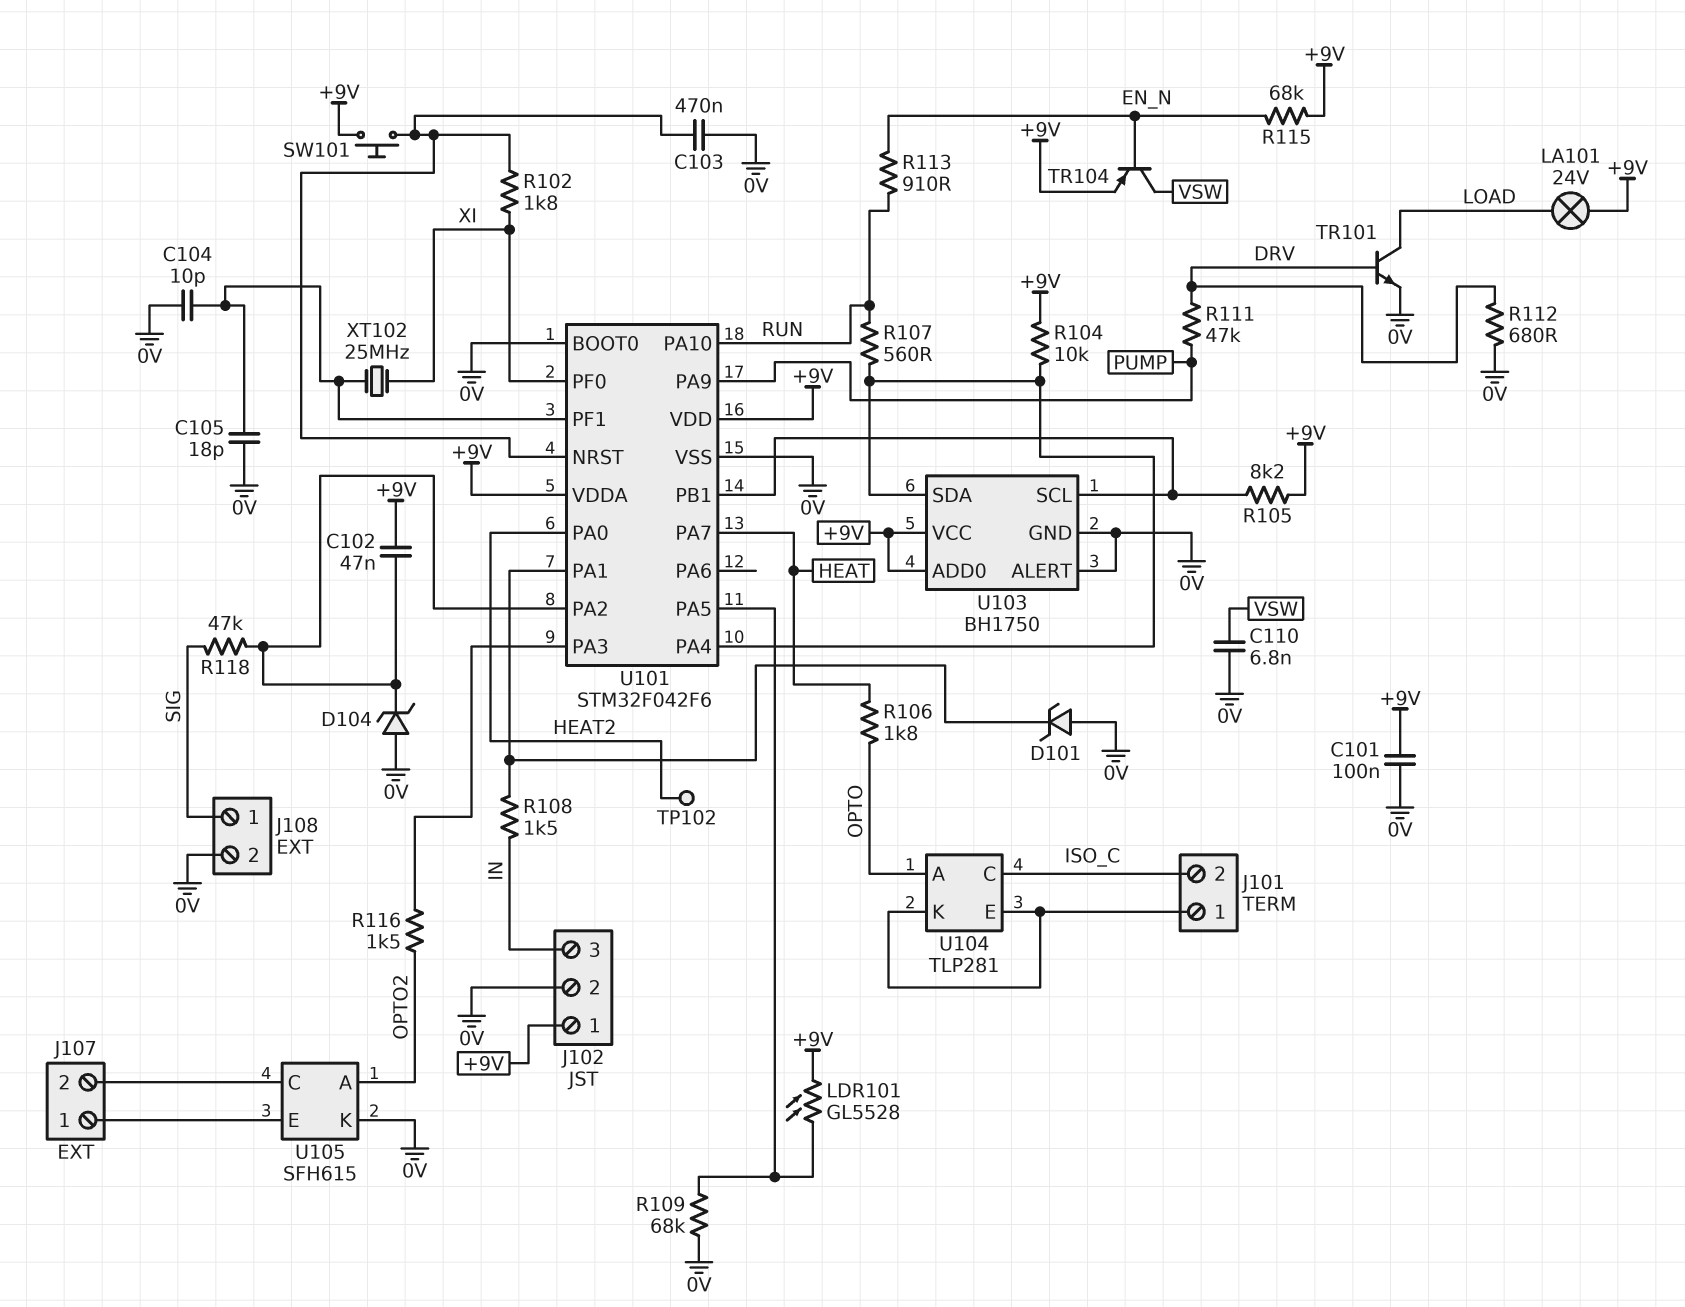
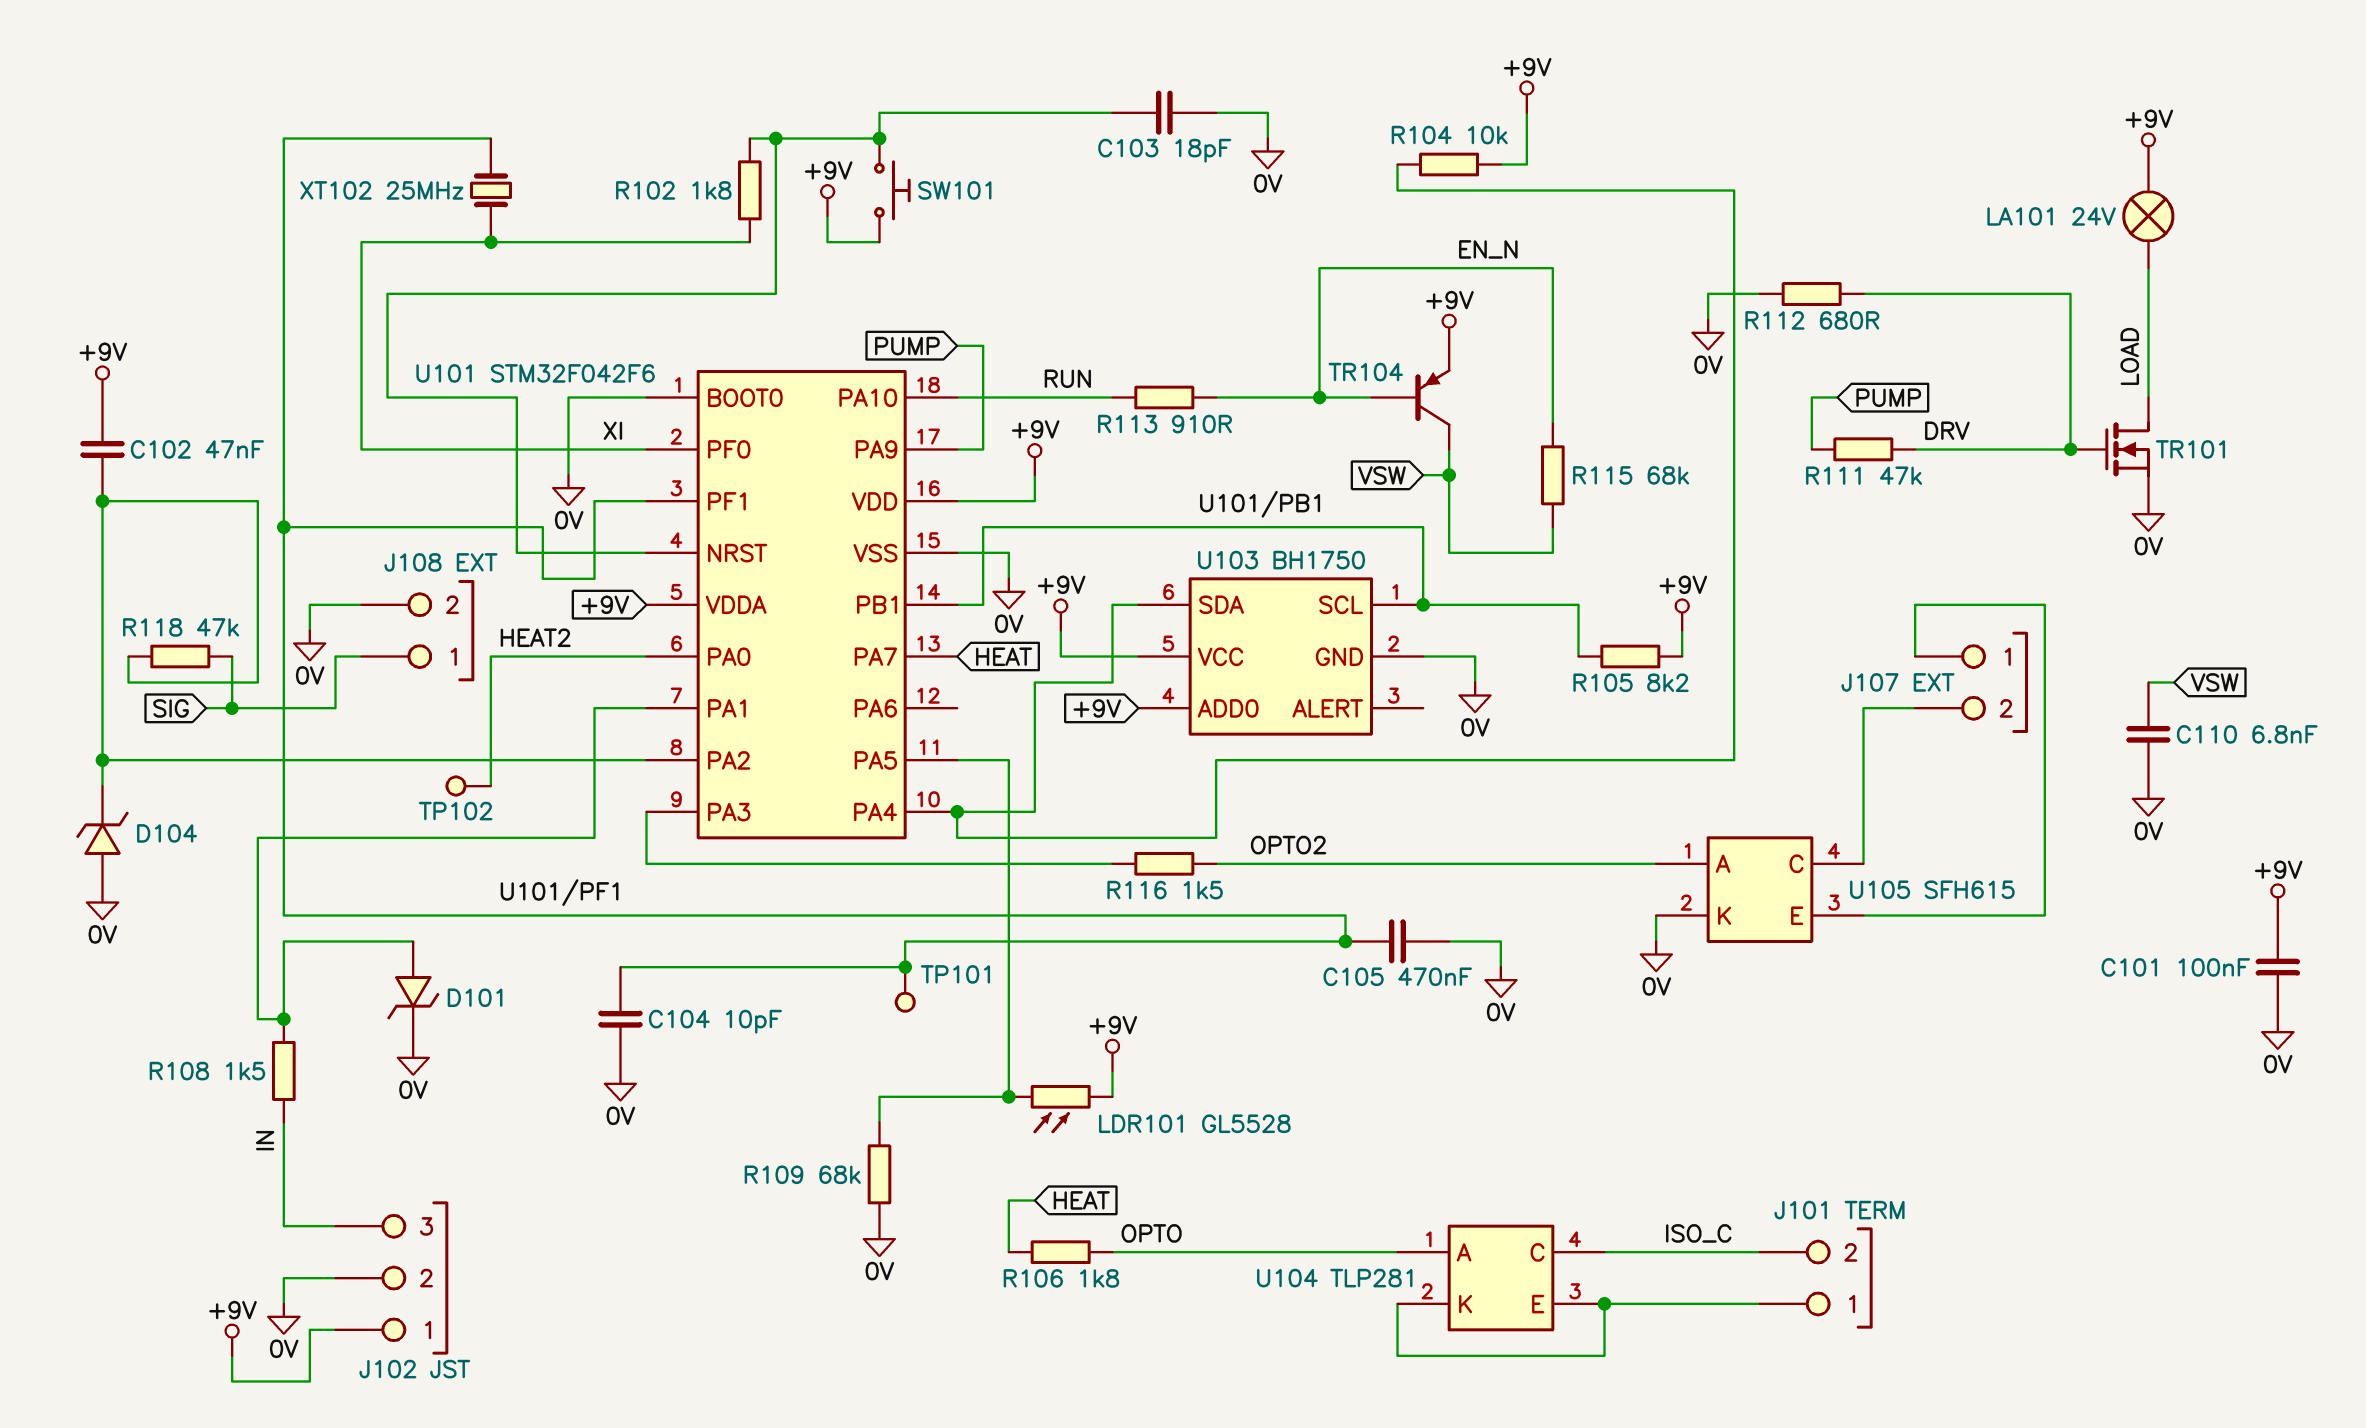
C103: 470nF (0V, U101/NRST) -> 18pF (0V, U101/NRST)
C105: 18pF (0V, U101/PF1) -> 470nF (0V, U101/PF1)
D101: zener (A 0V, K U101/PA1) -> zener (A U101/PA1, K 0V)
R107: 560 (RUN, U101/PA4) -> none
R115: 68k (+9V, EN_N) -> 68k (EN_N, VSW)
TP101: none -> test point (U101/PF1)
TR101: NPN (B DRV, C LOAD, E 0V) -> NMOS (G DRV, D LOAD, S 0V)
U103 pin ALERT: 0V -> none

